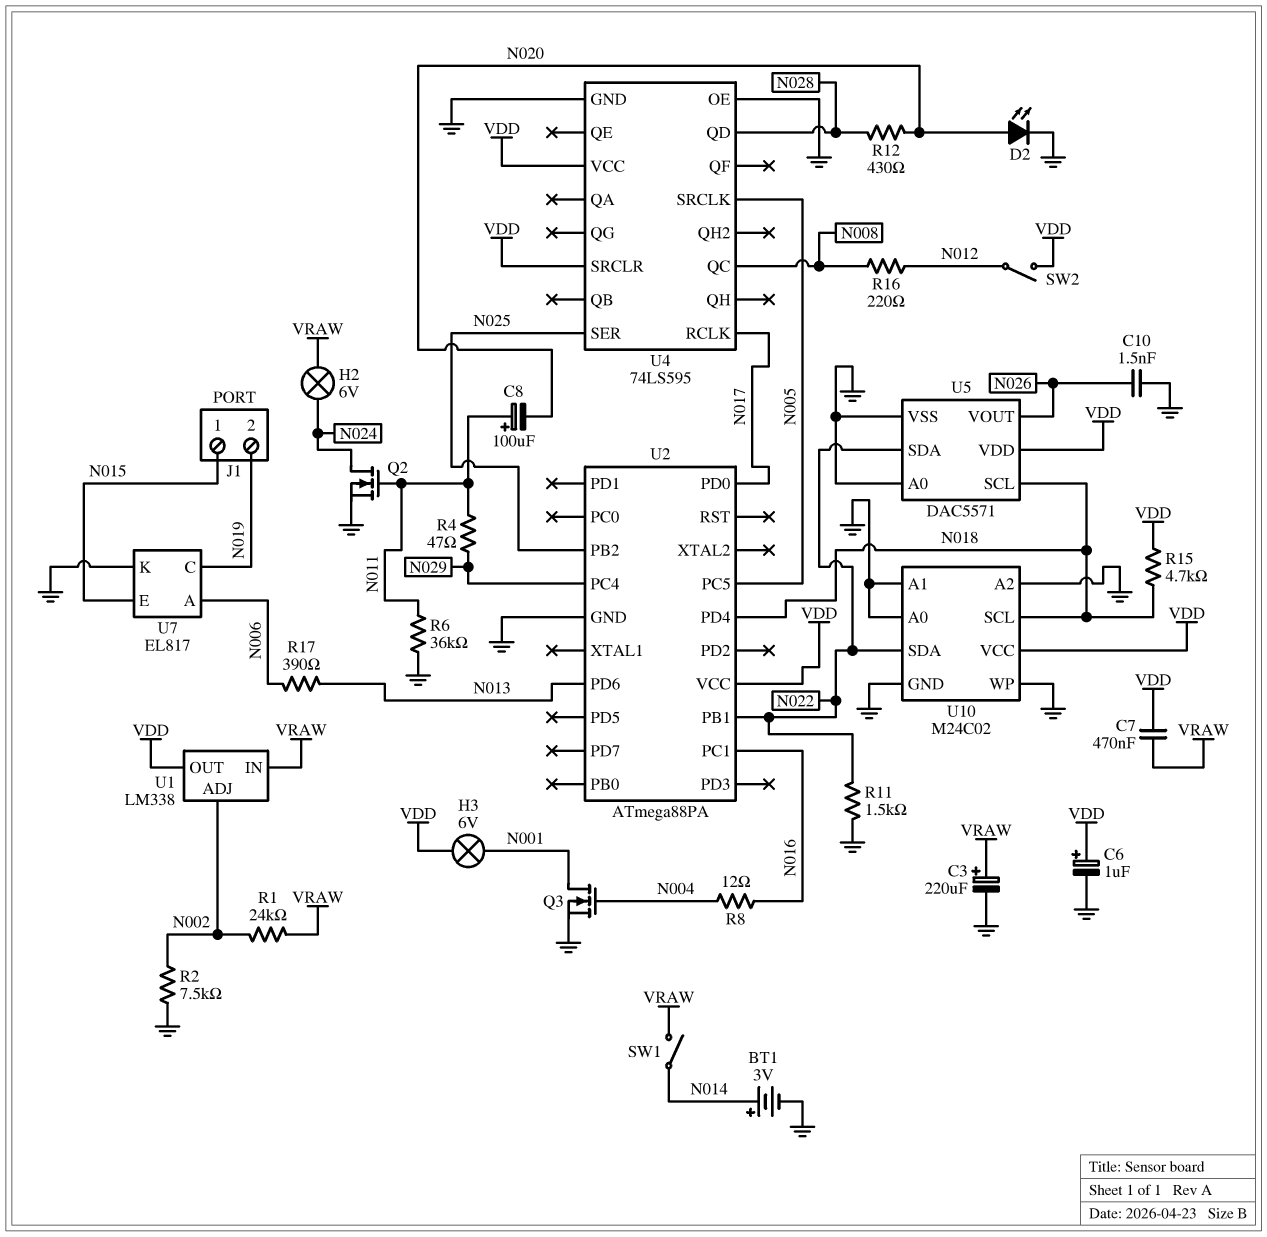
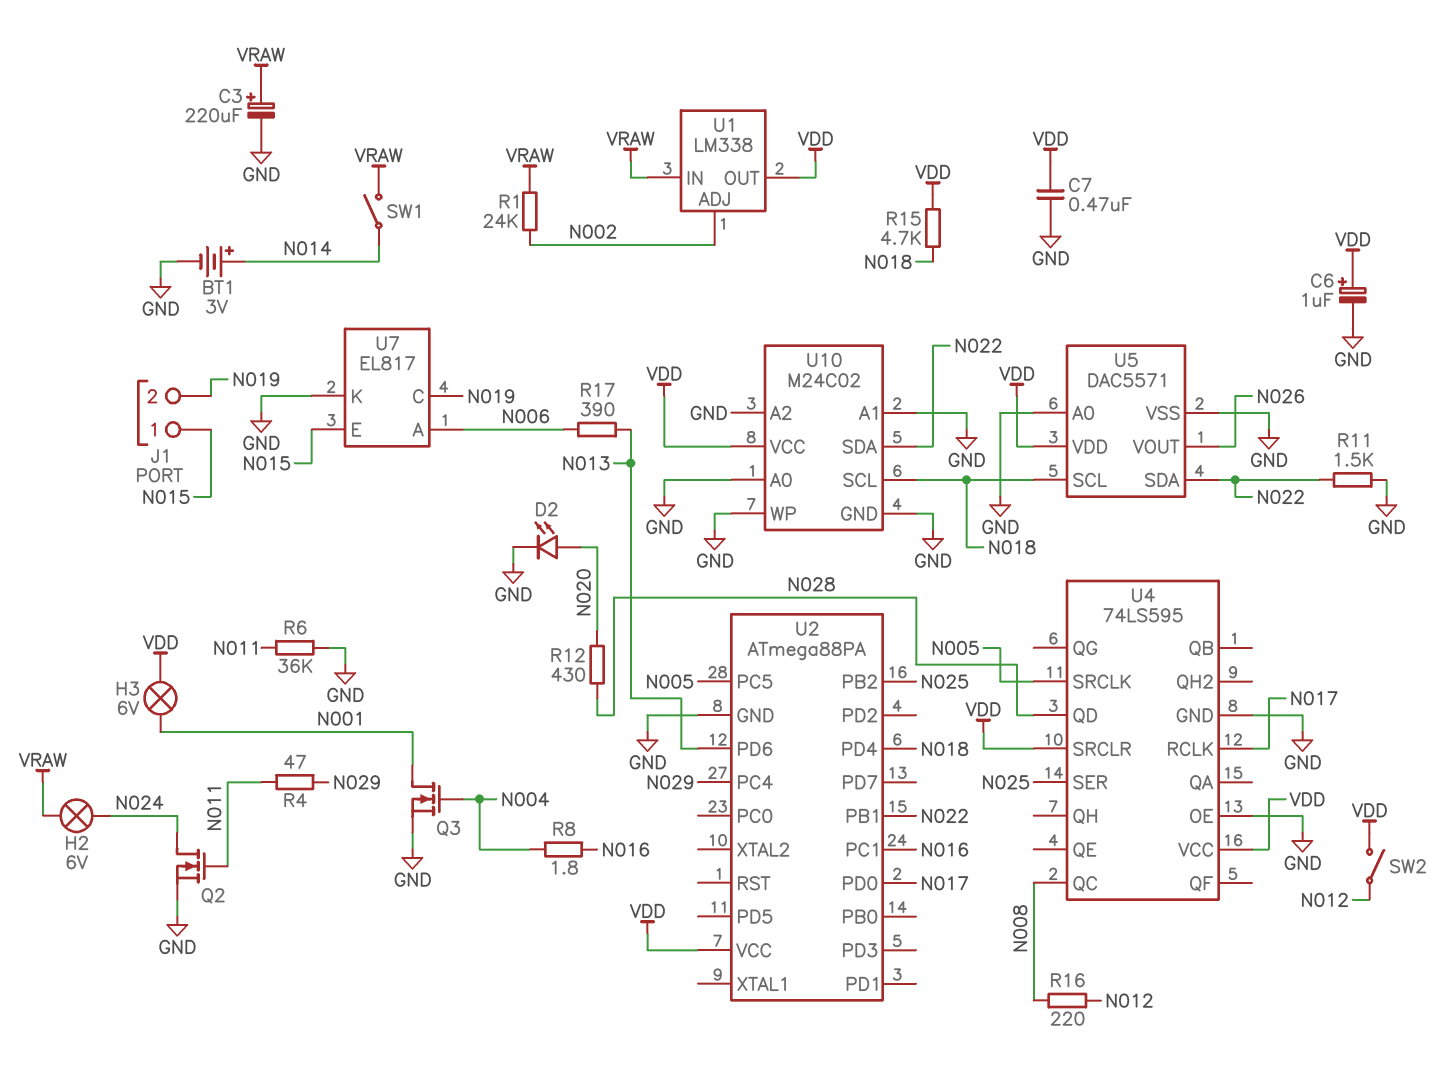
C7: 470nF (VDD, VRAW) -> 470nF (GND, VDD)
C8: 100uF (plus N011, minus N020) -> none
C10: 1.5nF (GND, N026) -> none
R2: 7.5k (GND, N002) -> none
R8: 12 (N004, N016) -> 1.8 (N004, N016)

